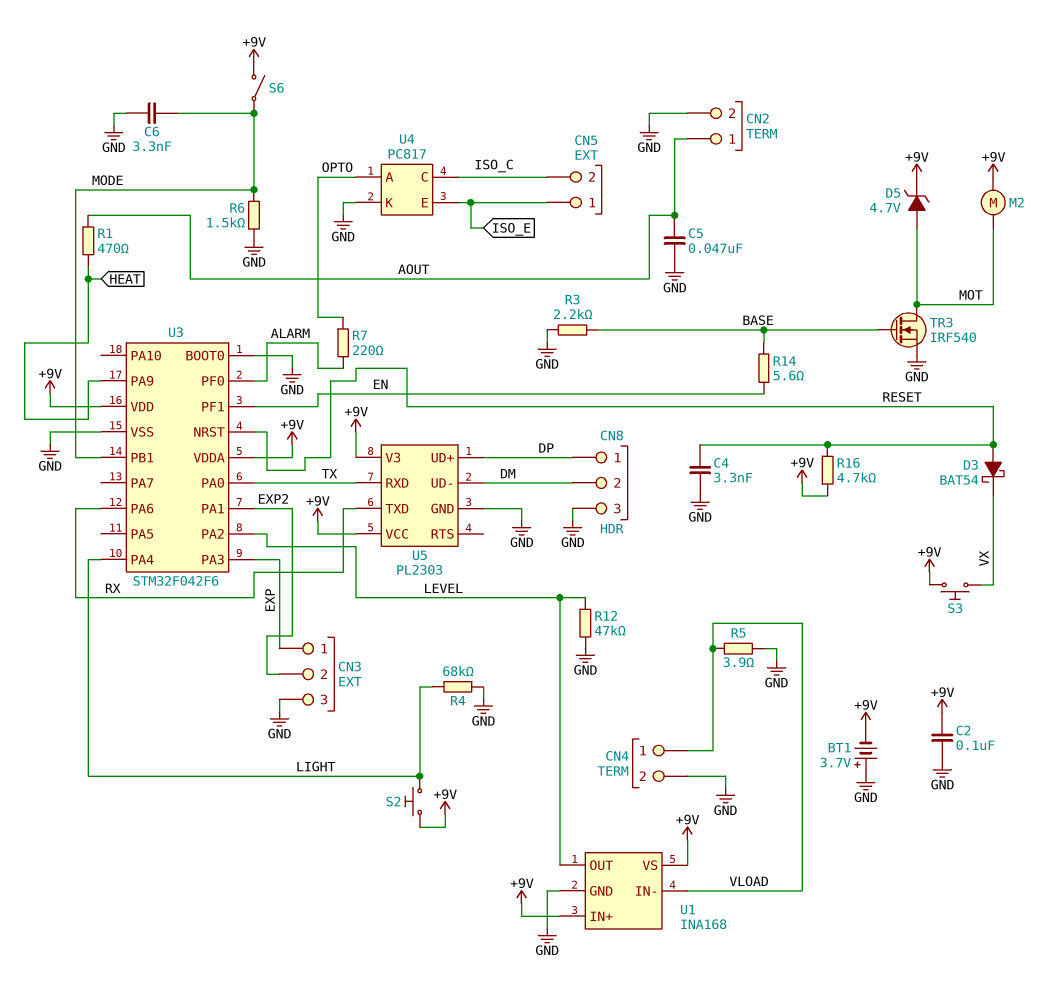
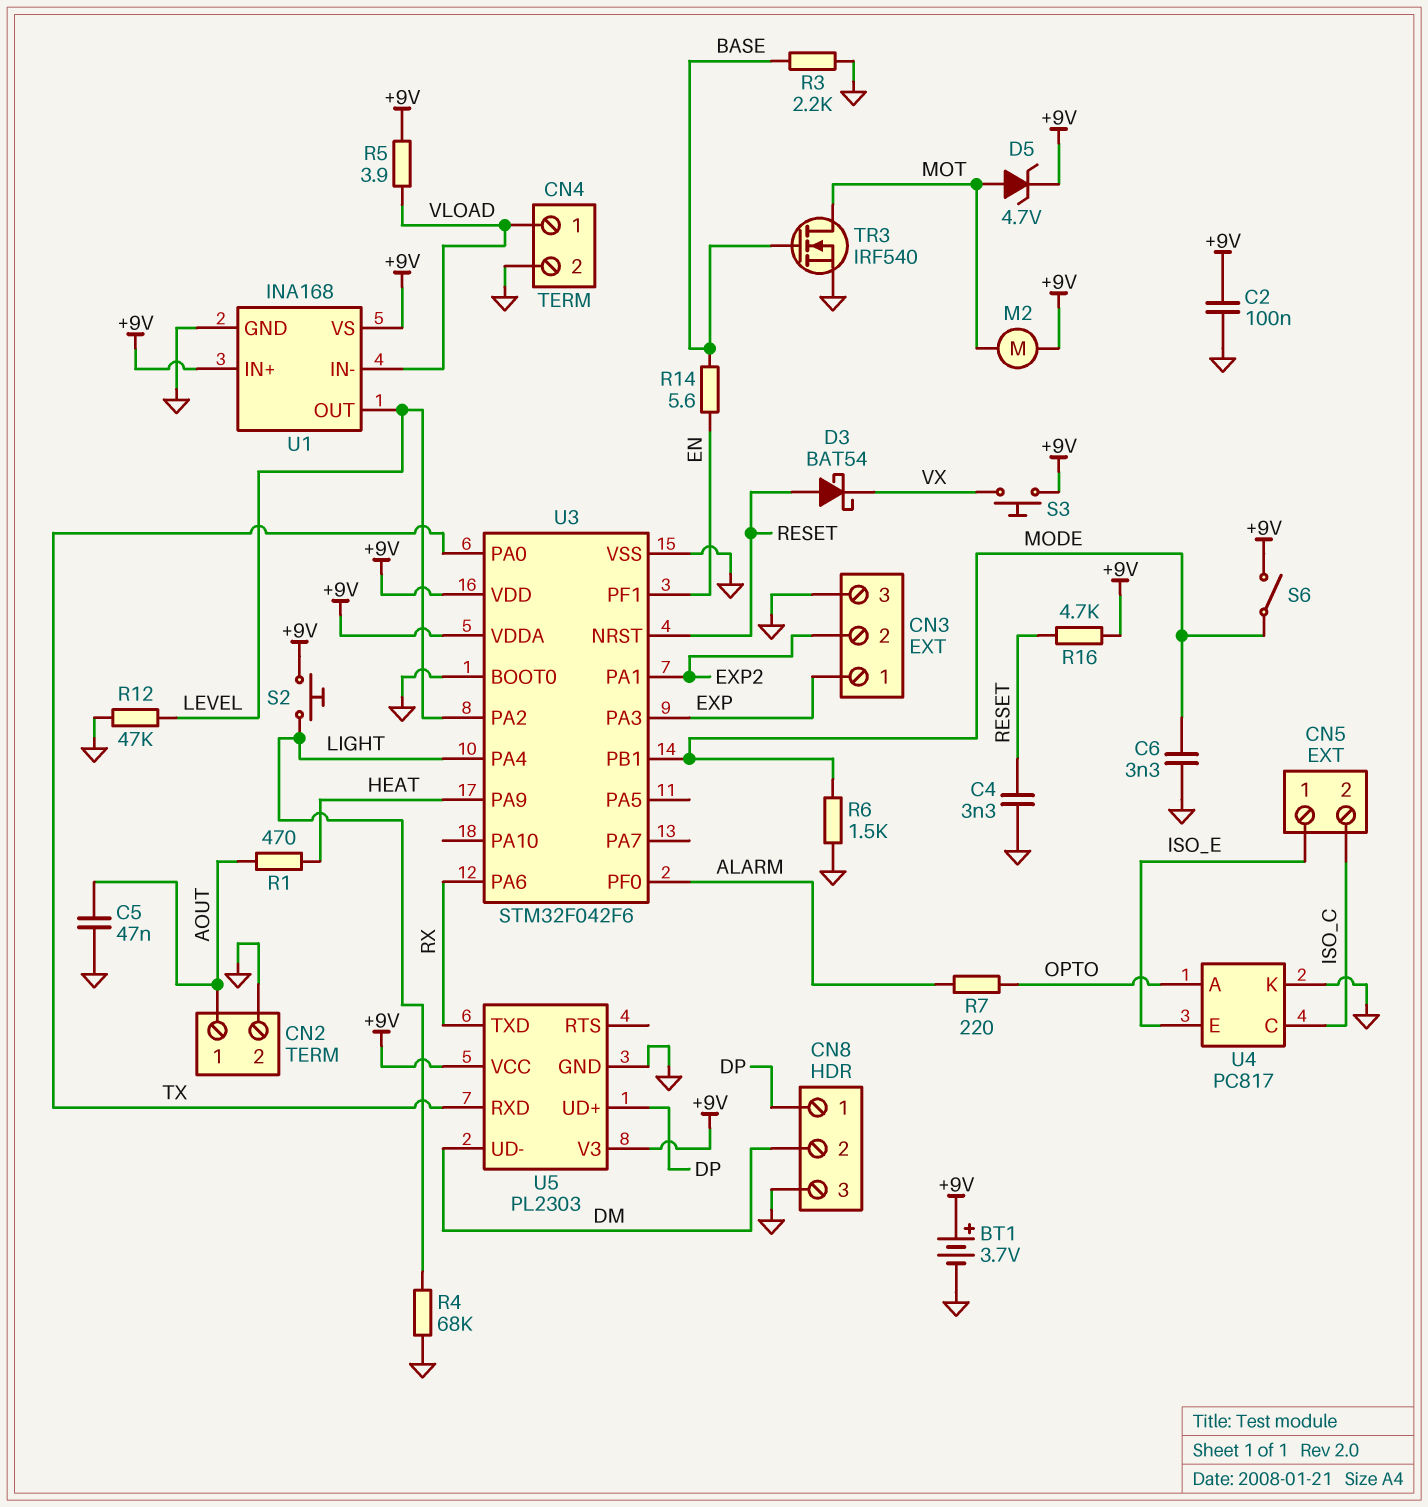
BT1: 3.7V (plus GND, minus +9V) -> 3.7V (plus +9V, minus GND)
R5: 3.9 (GND, VLOAD) -> 3.9 (+9V, VLOAD)

